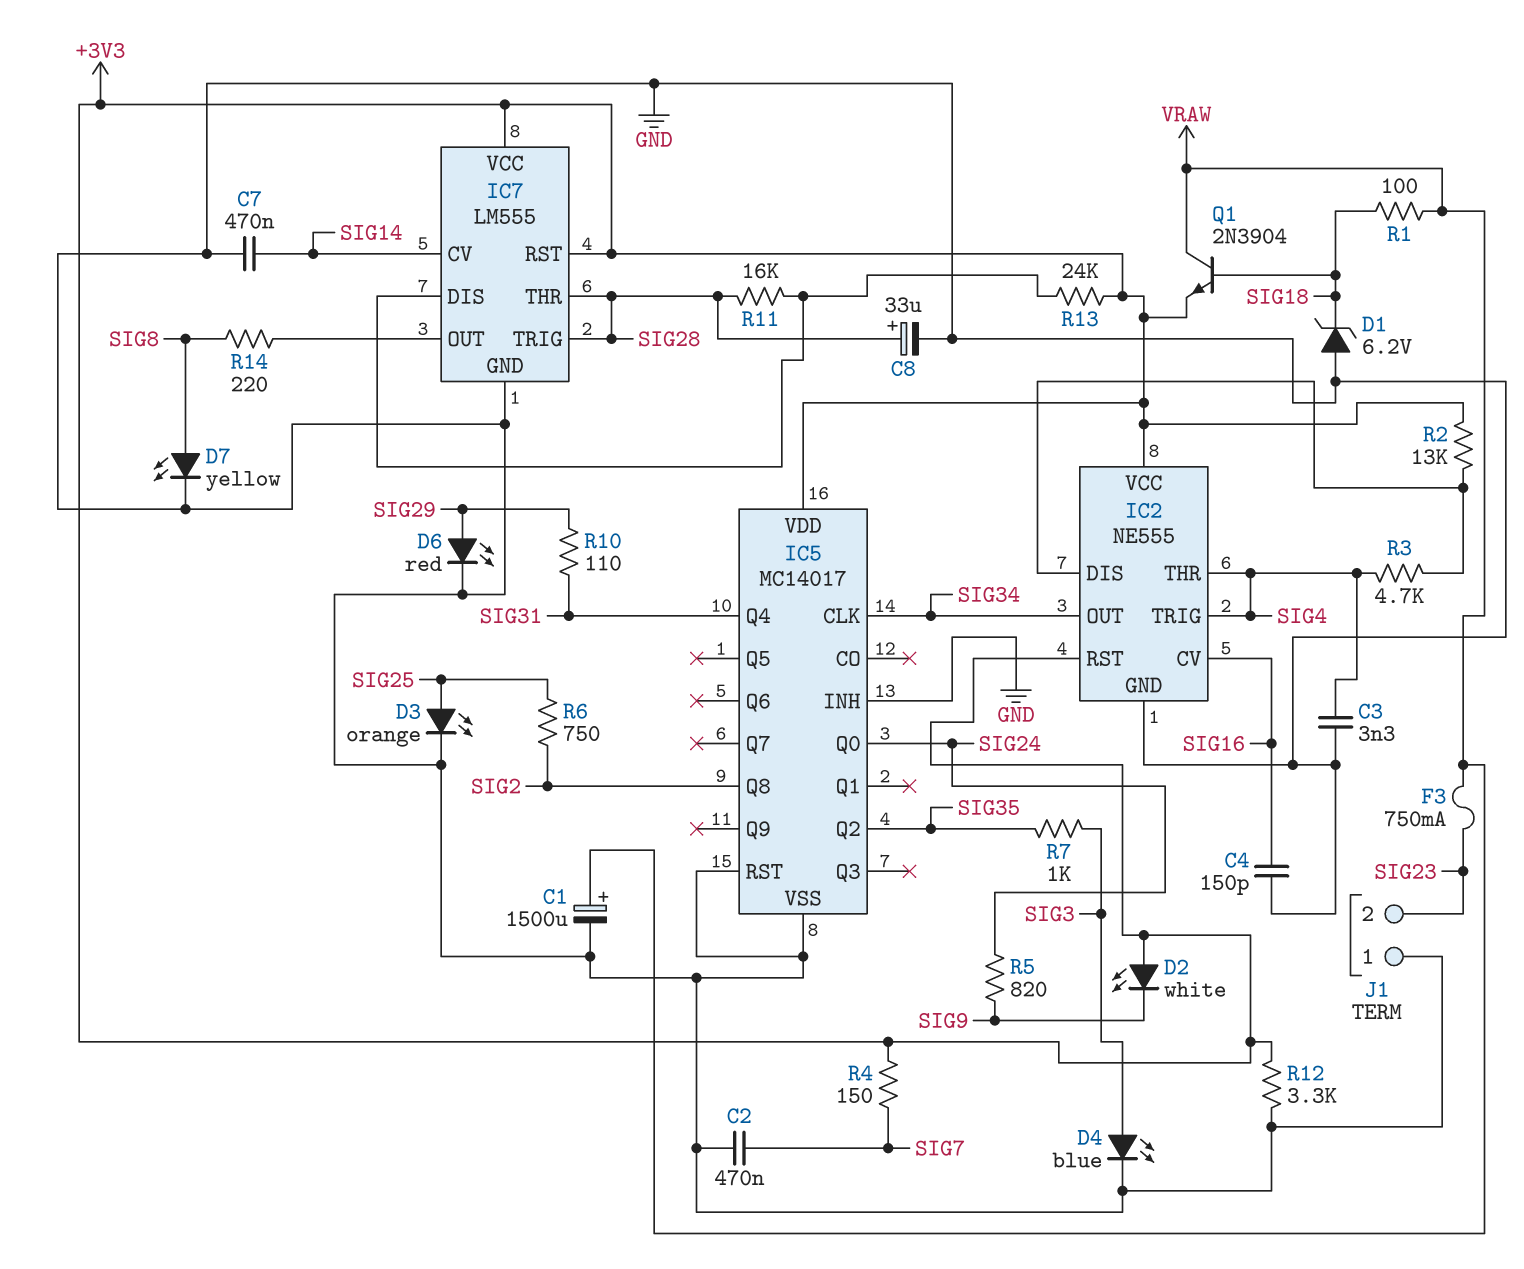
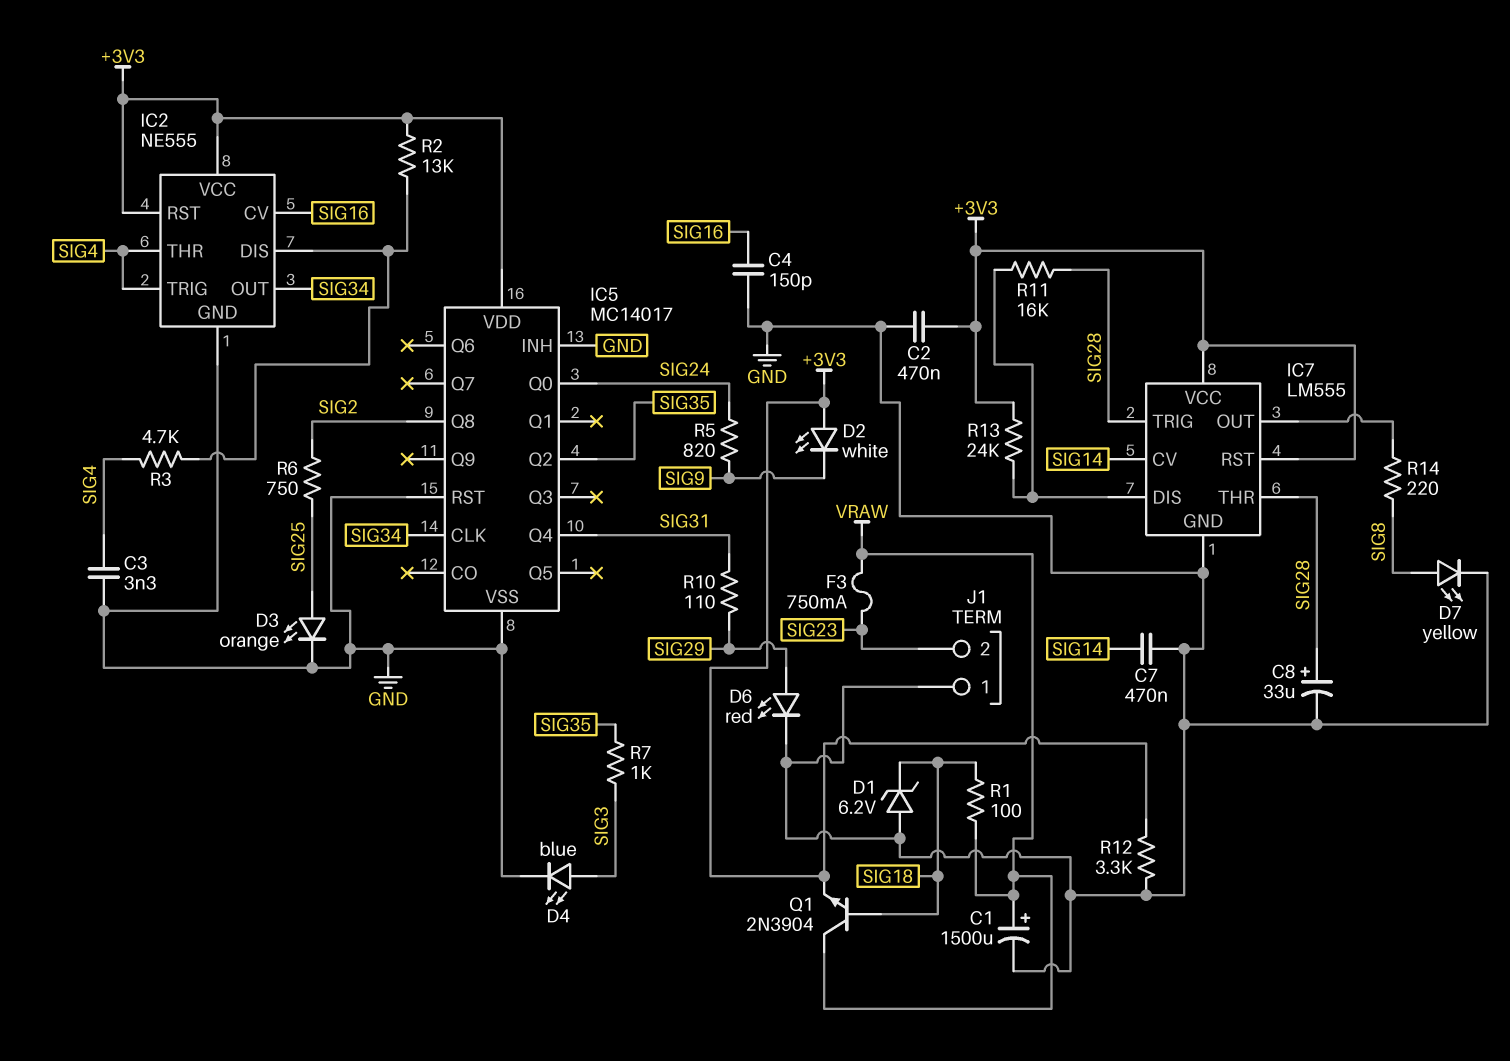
C2: 470nF (GND, SIG7) -> 470nF (+3V3, GND)
R4: 150 (+3V3, SIG7) -> none

